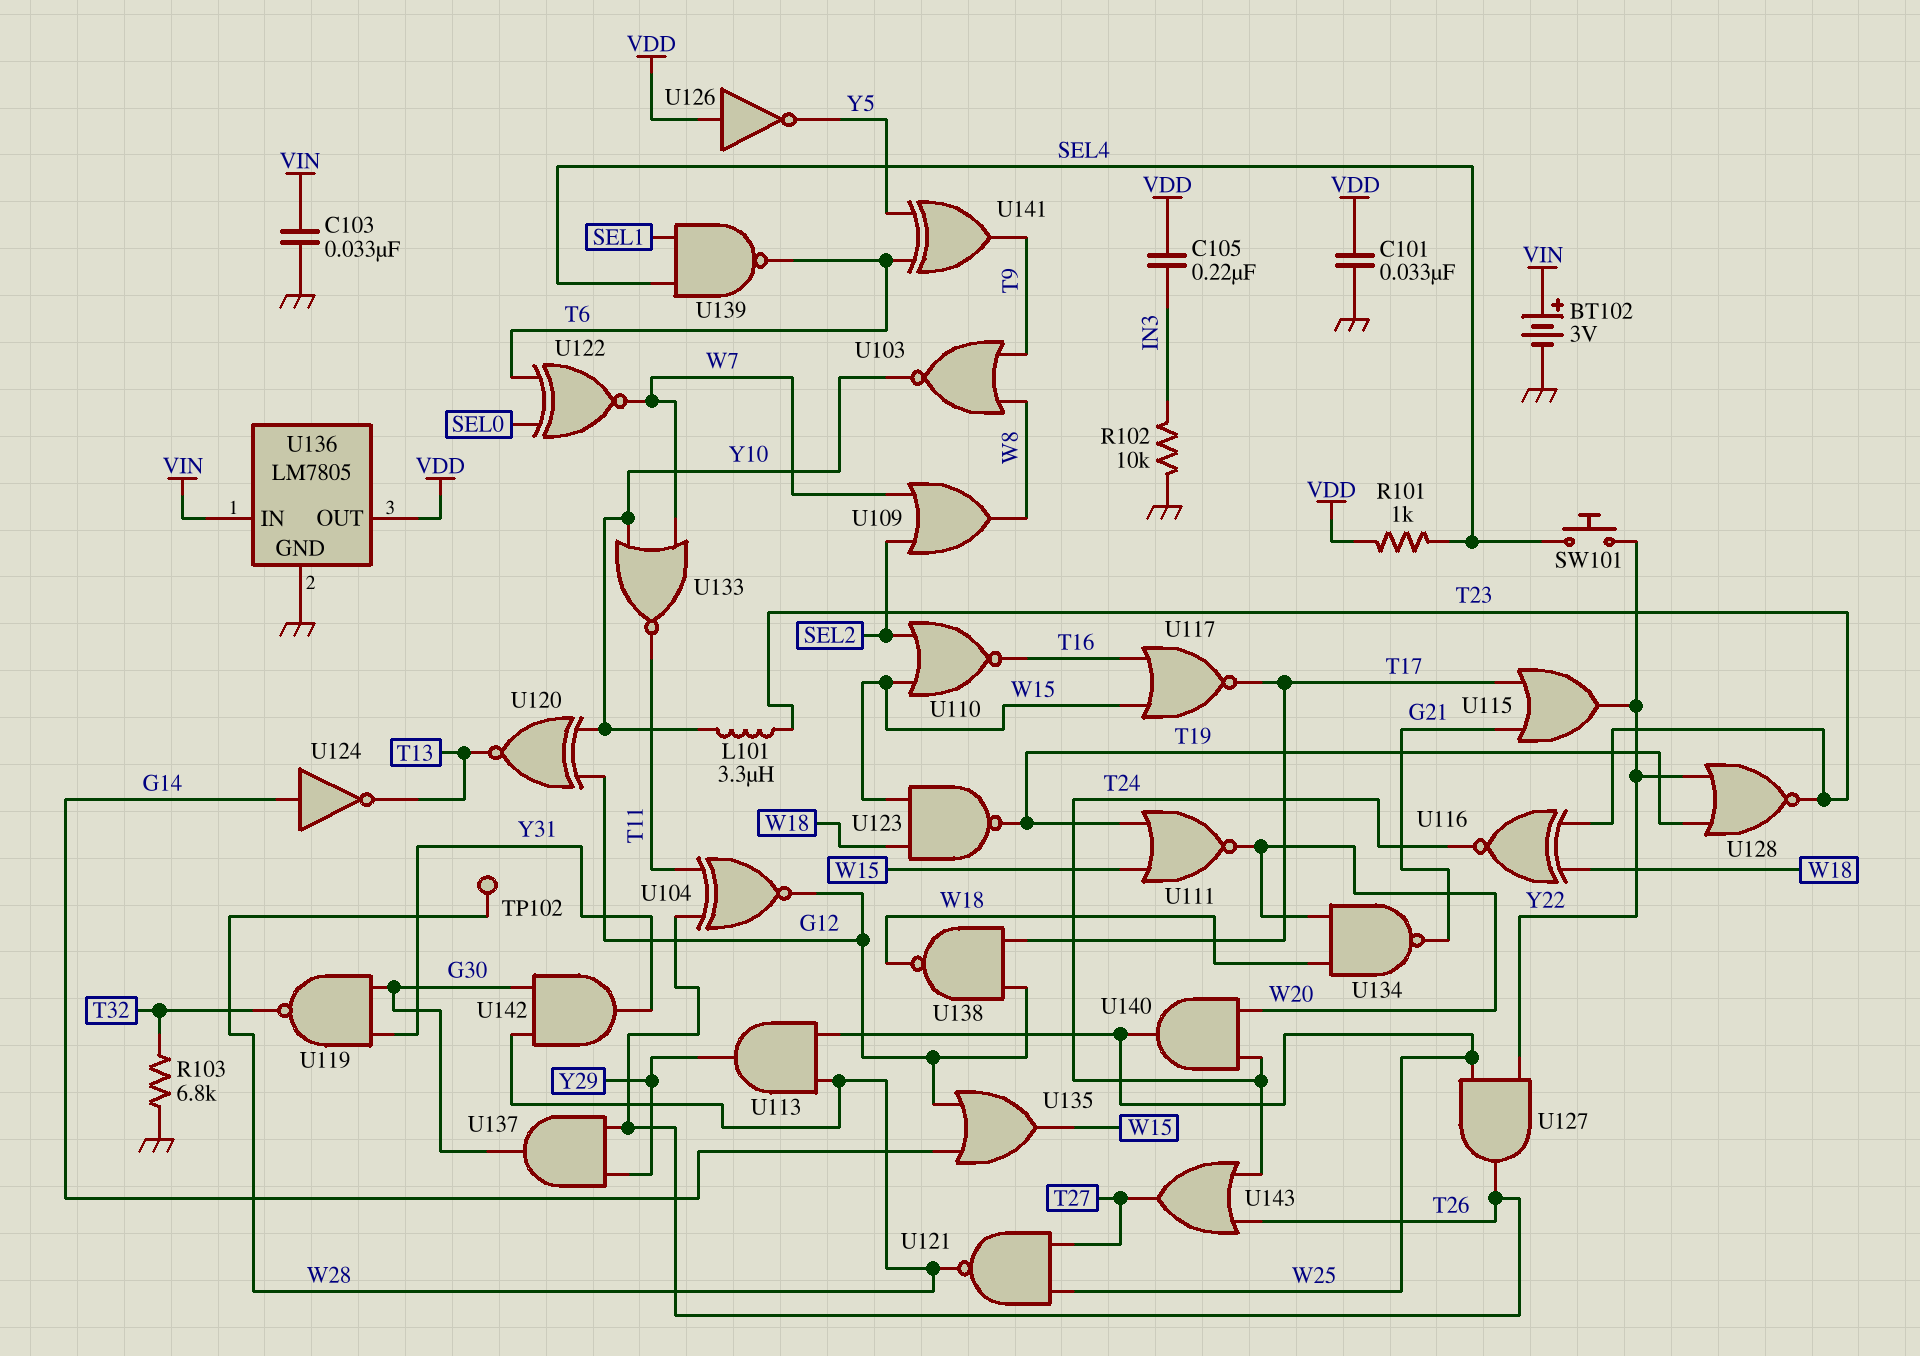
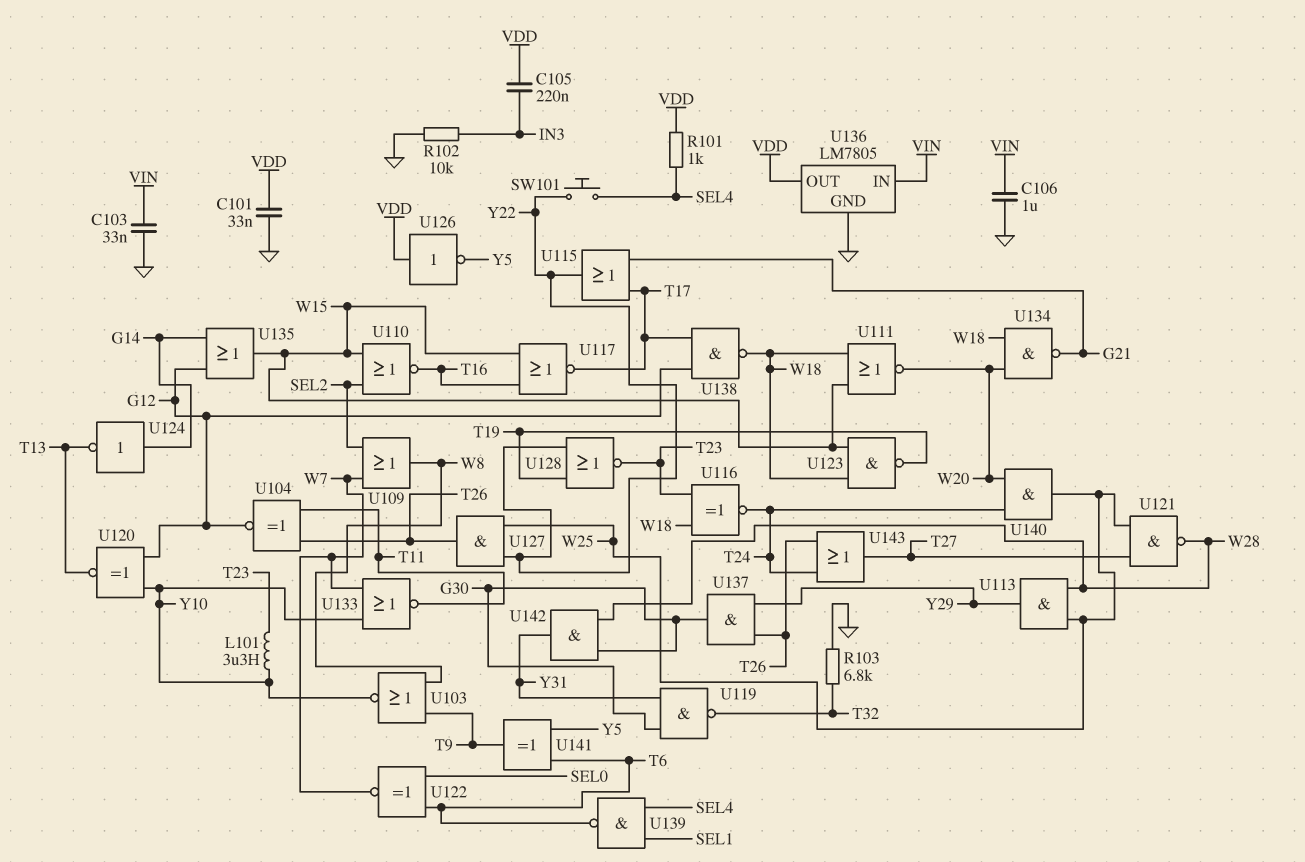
BT102: 3V (plus VIN, minus GND) -> none
C106: none -> 1uF (GND, VIN)
TP102: test point (W28) -> none
U111: NOR (in T19, in W15, out W20) -> NOR (in W15, in W18, out W20)

